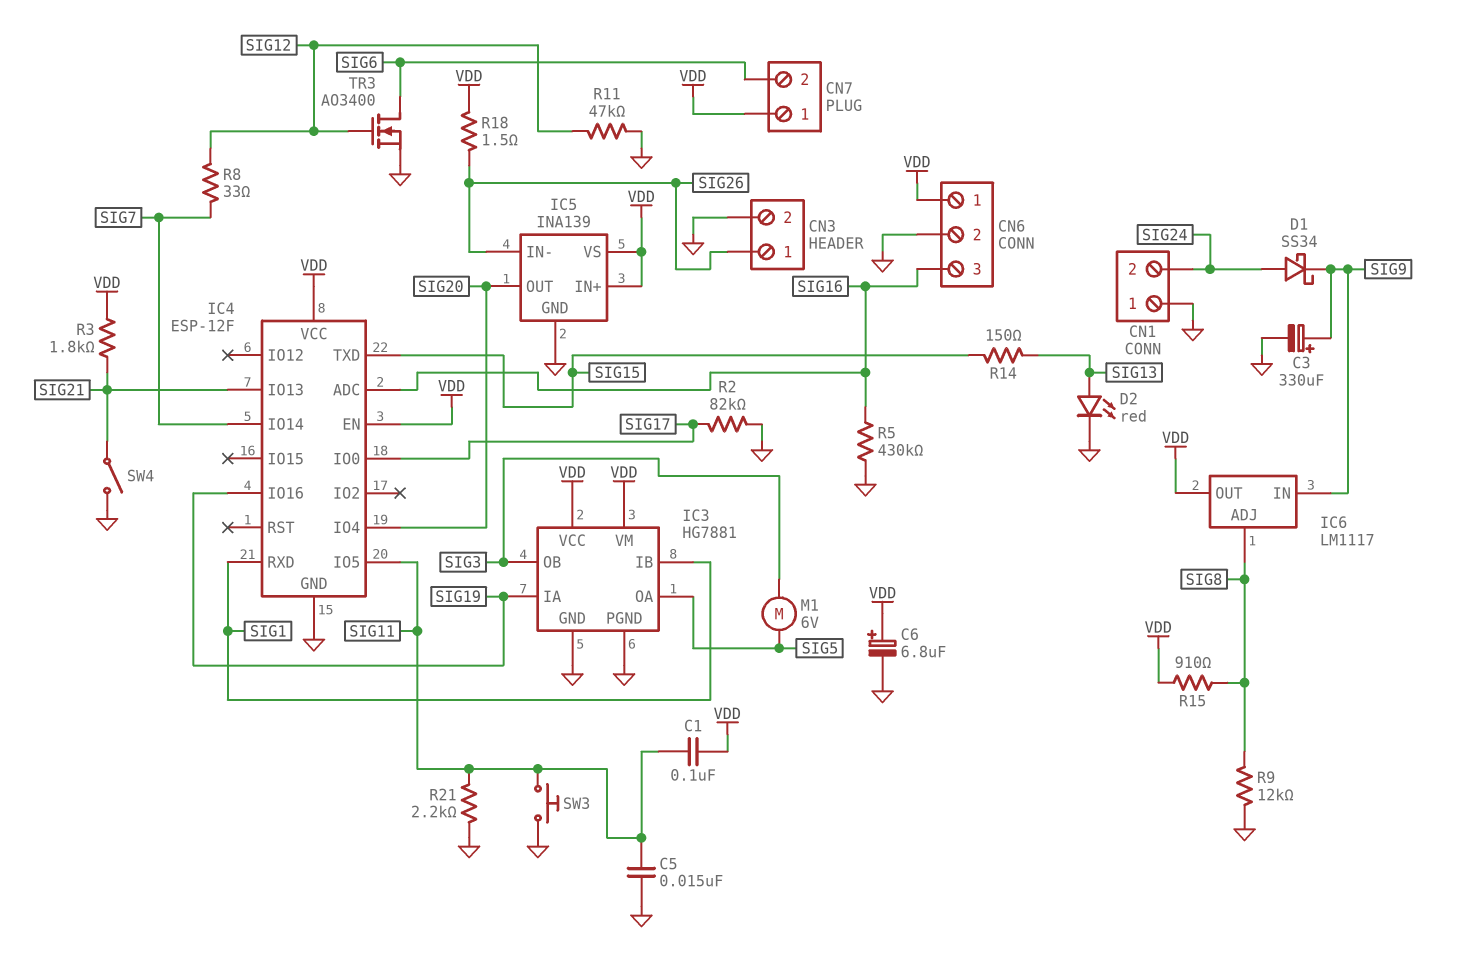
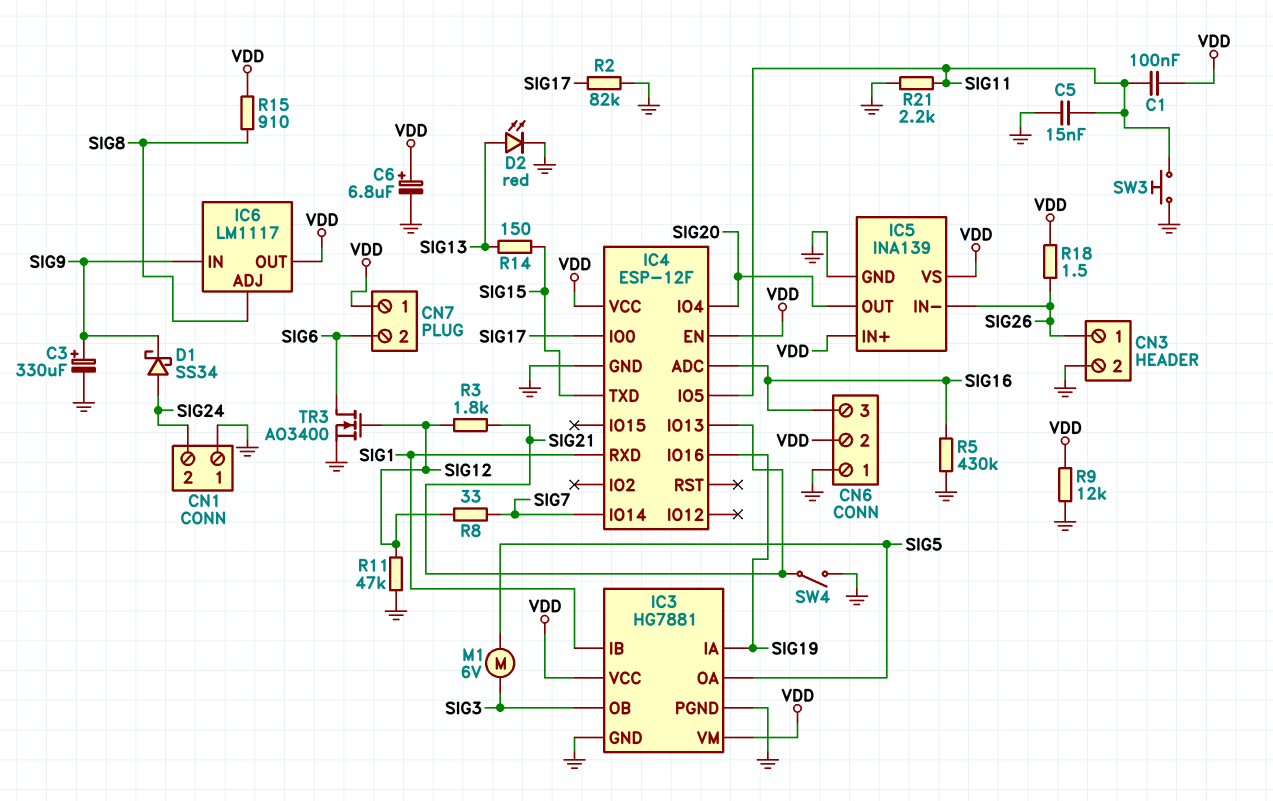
CN6 pin 1: VDD -> GND
CN6 pin 2: GND -> VDD
R3: 1.8k (SIG21, VDD) -> 1.8k (SIG12, SIG21)
R9: 12k (GND, SIG8) -> 12k (GND, VDD)

